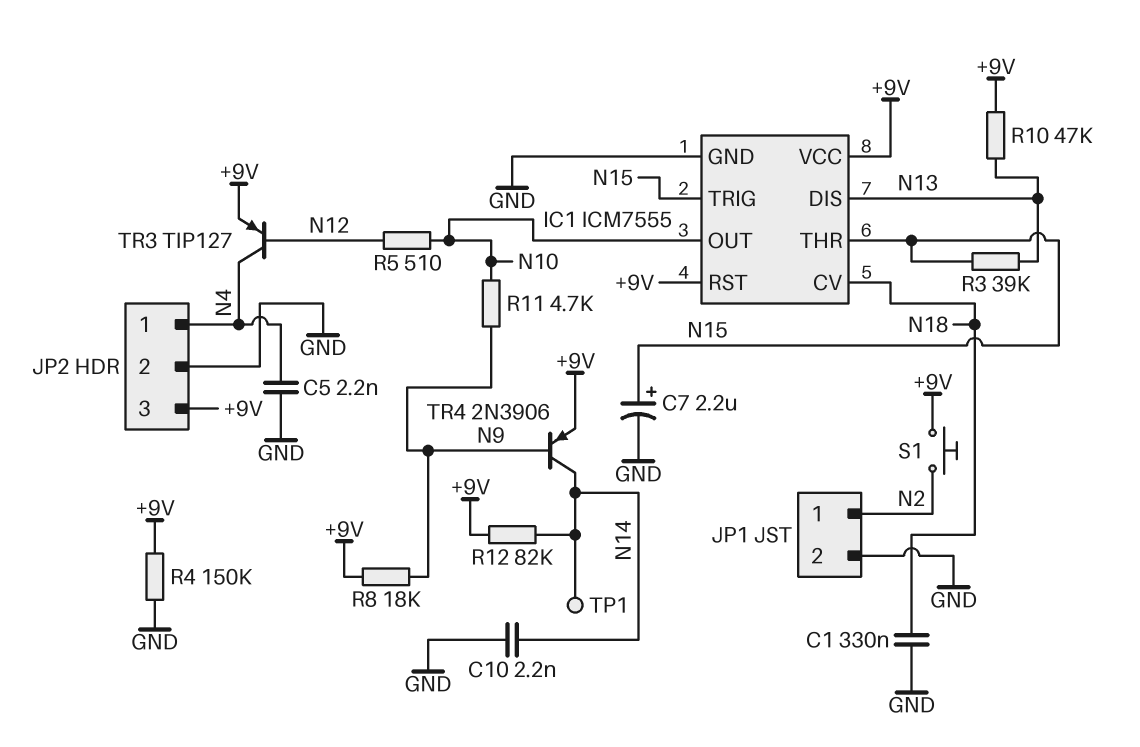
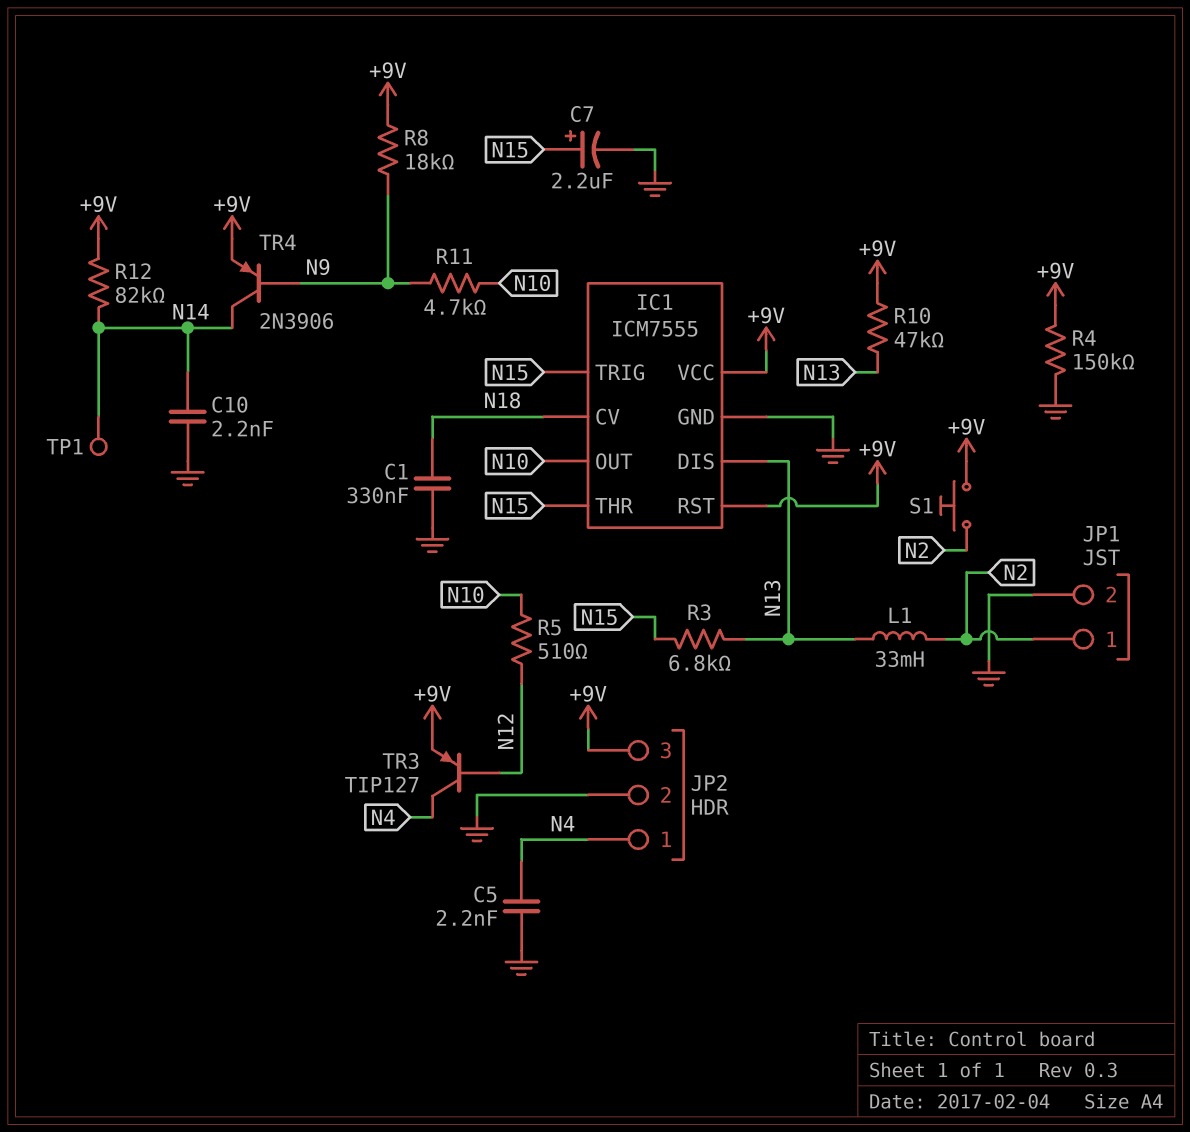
L1: none -> 33mH (N2, N13)
R3: 39k (N13, N15) -> 6.8k (N13, N15)

